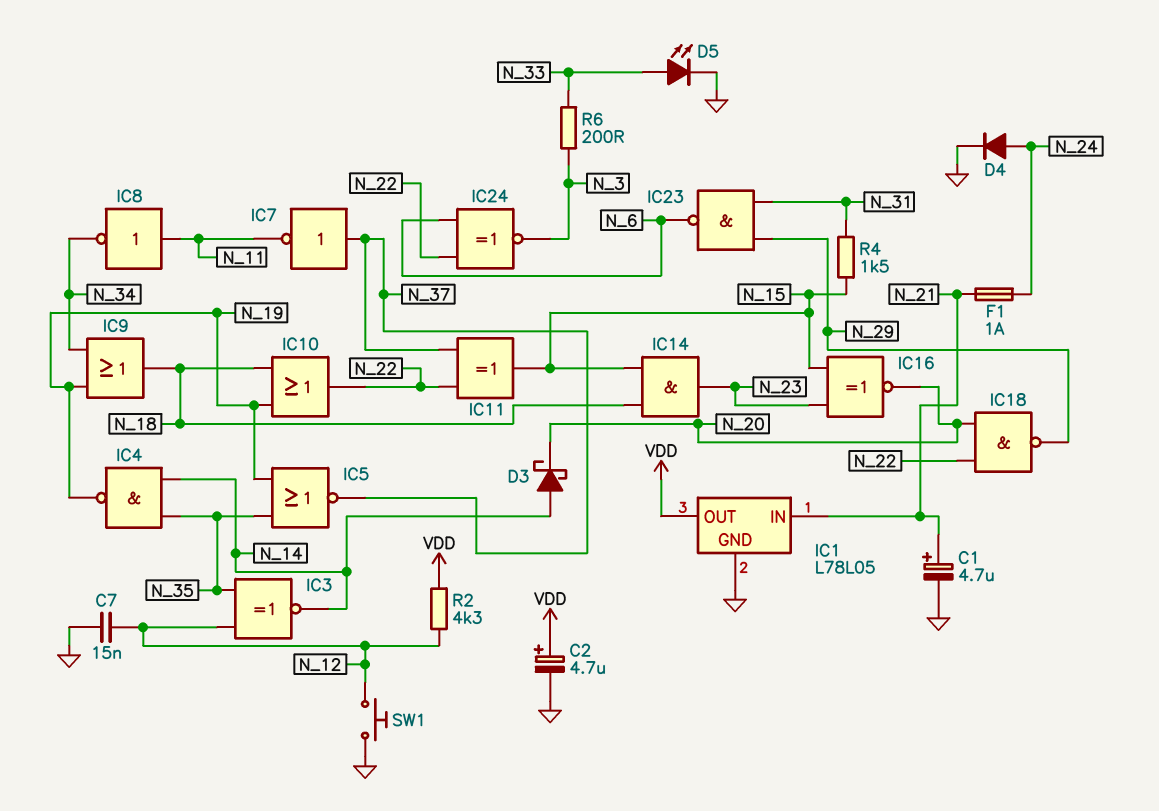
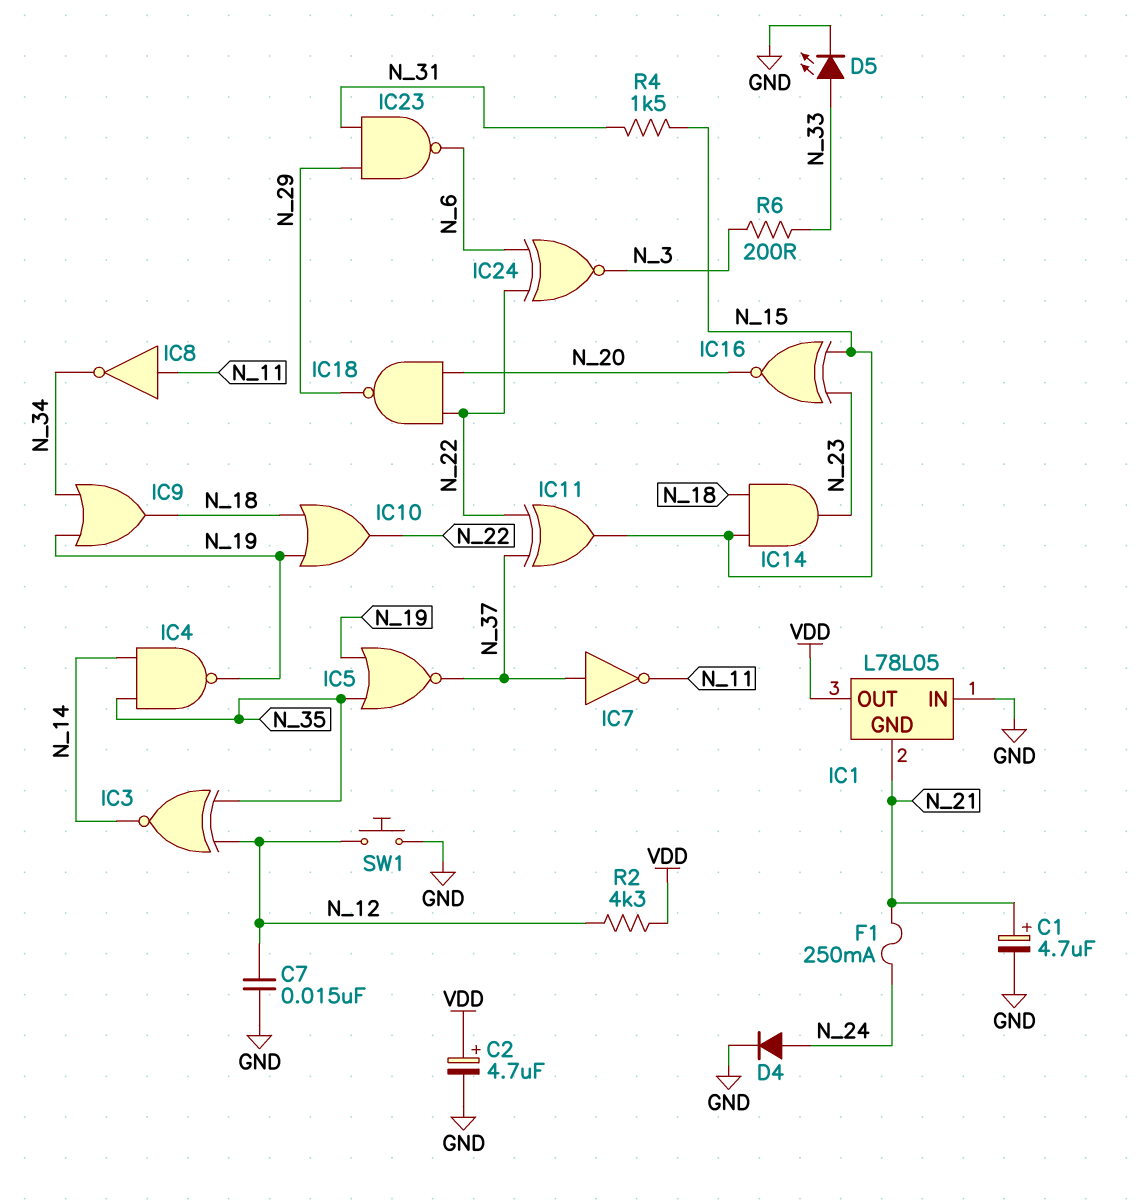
D3: schottky (A N_14, K N_20) -> none
F1: 1A (N_21, N_24) -> 250mA (N_21, N_24)
IC1 pin GND: GND -> N_21
IC1 pin IN: N_21 -> GND

